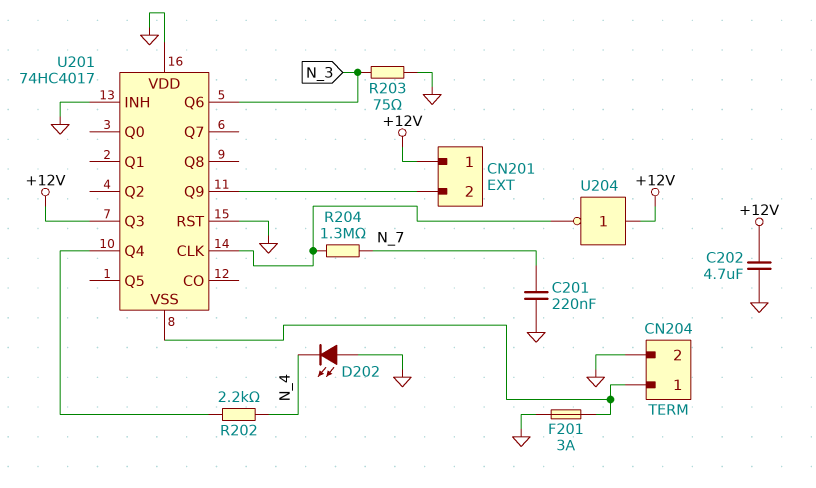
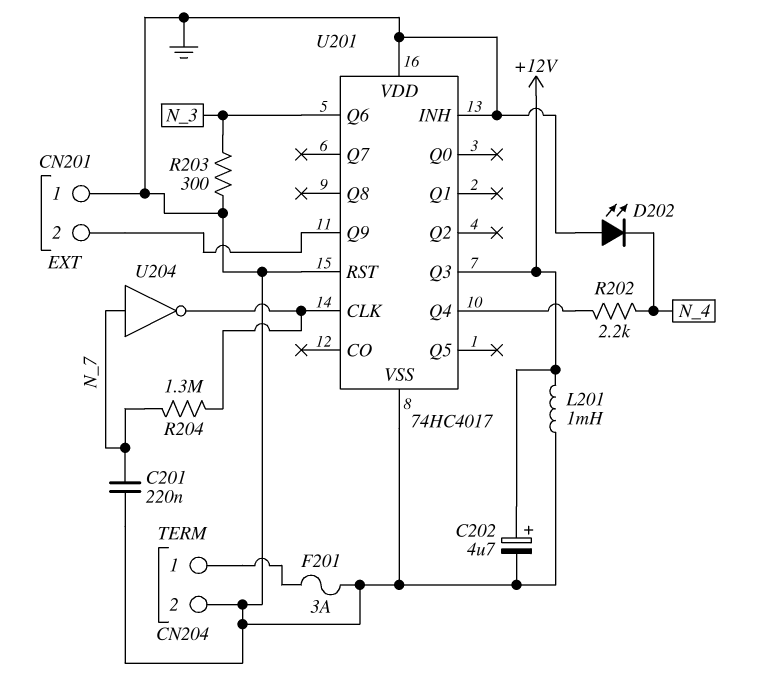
C202: 4.7uF (+12V, GND) -> 4.7uF (plus +12V, minus GND)
CN201 pin 1: +12V -> GND
L201: none -> 1mH (+12V, GND)
R203: 75 (GND, N_3) -> 300 (GND, N_3)
U201 pin VSS: CN204/1 -> GND
U204: NOT (in +12V, out U201/CLK) -> NOT (in N_7, out U201/CLK)

